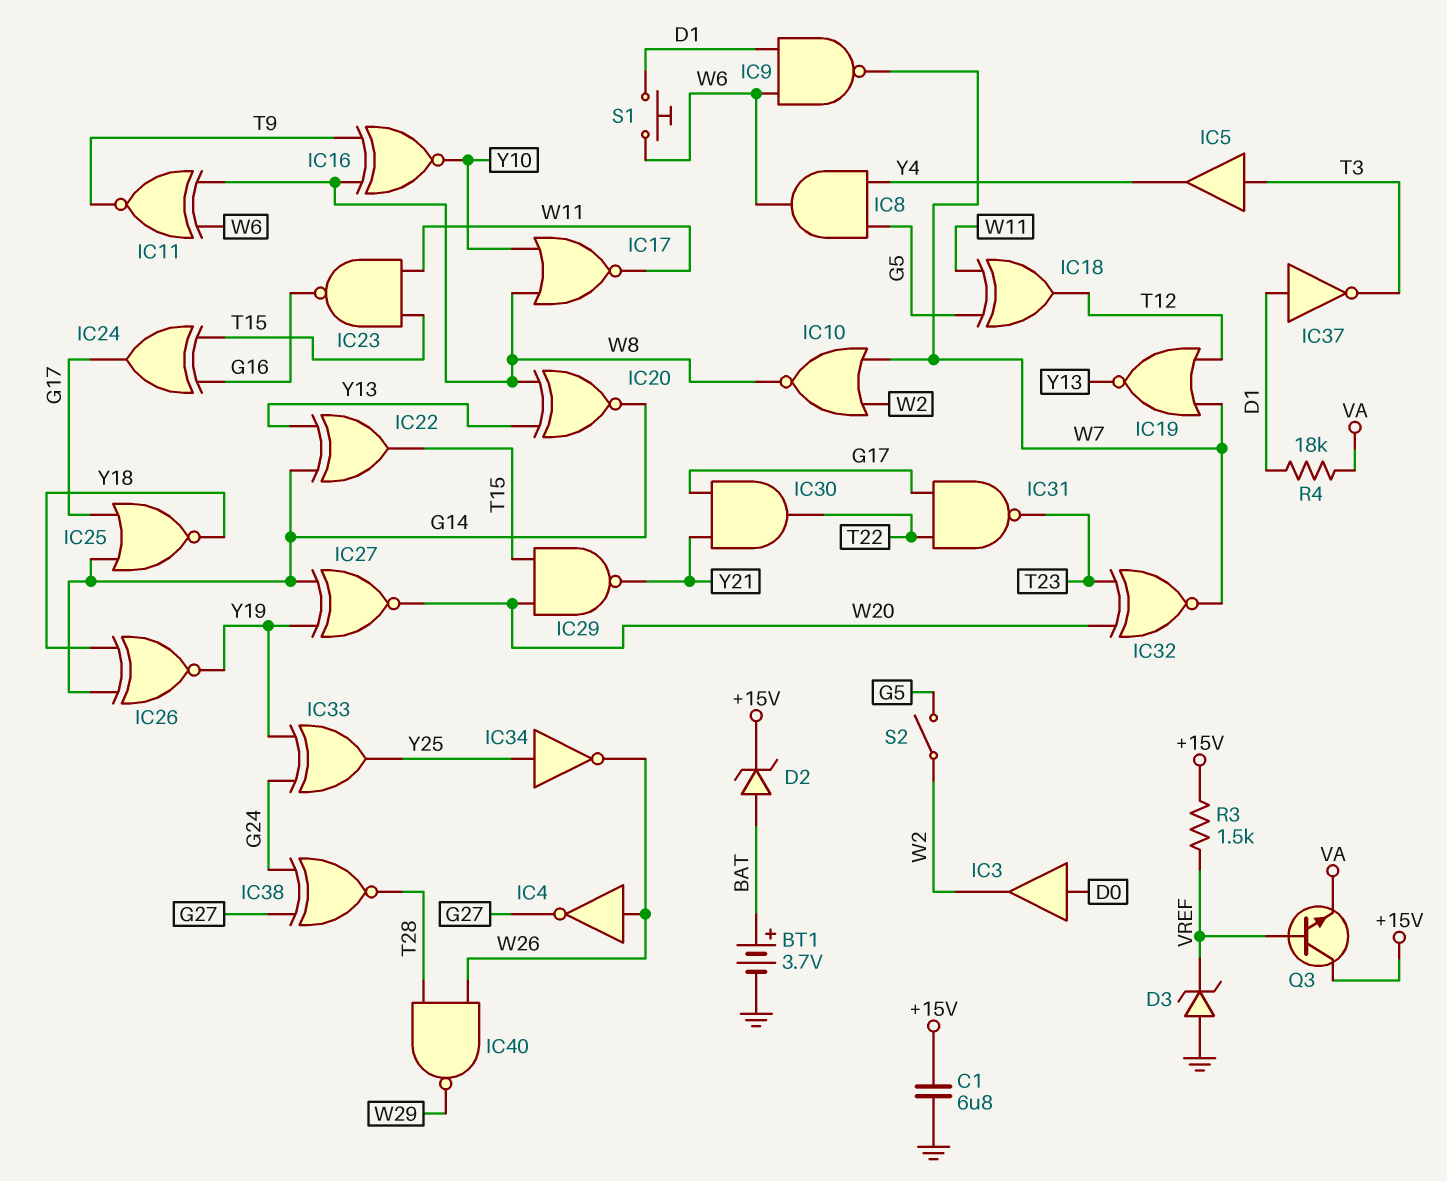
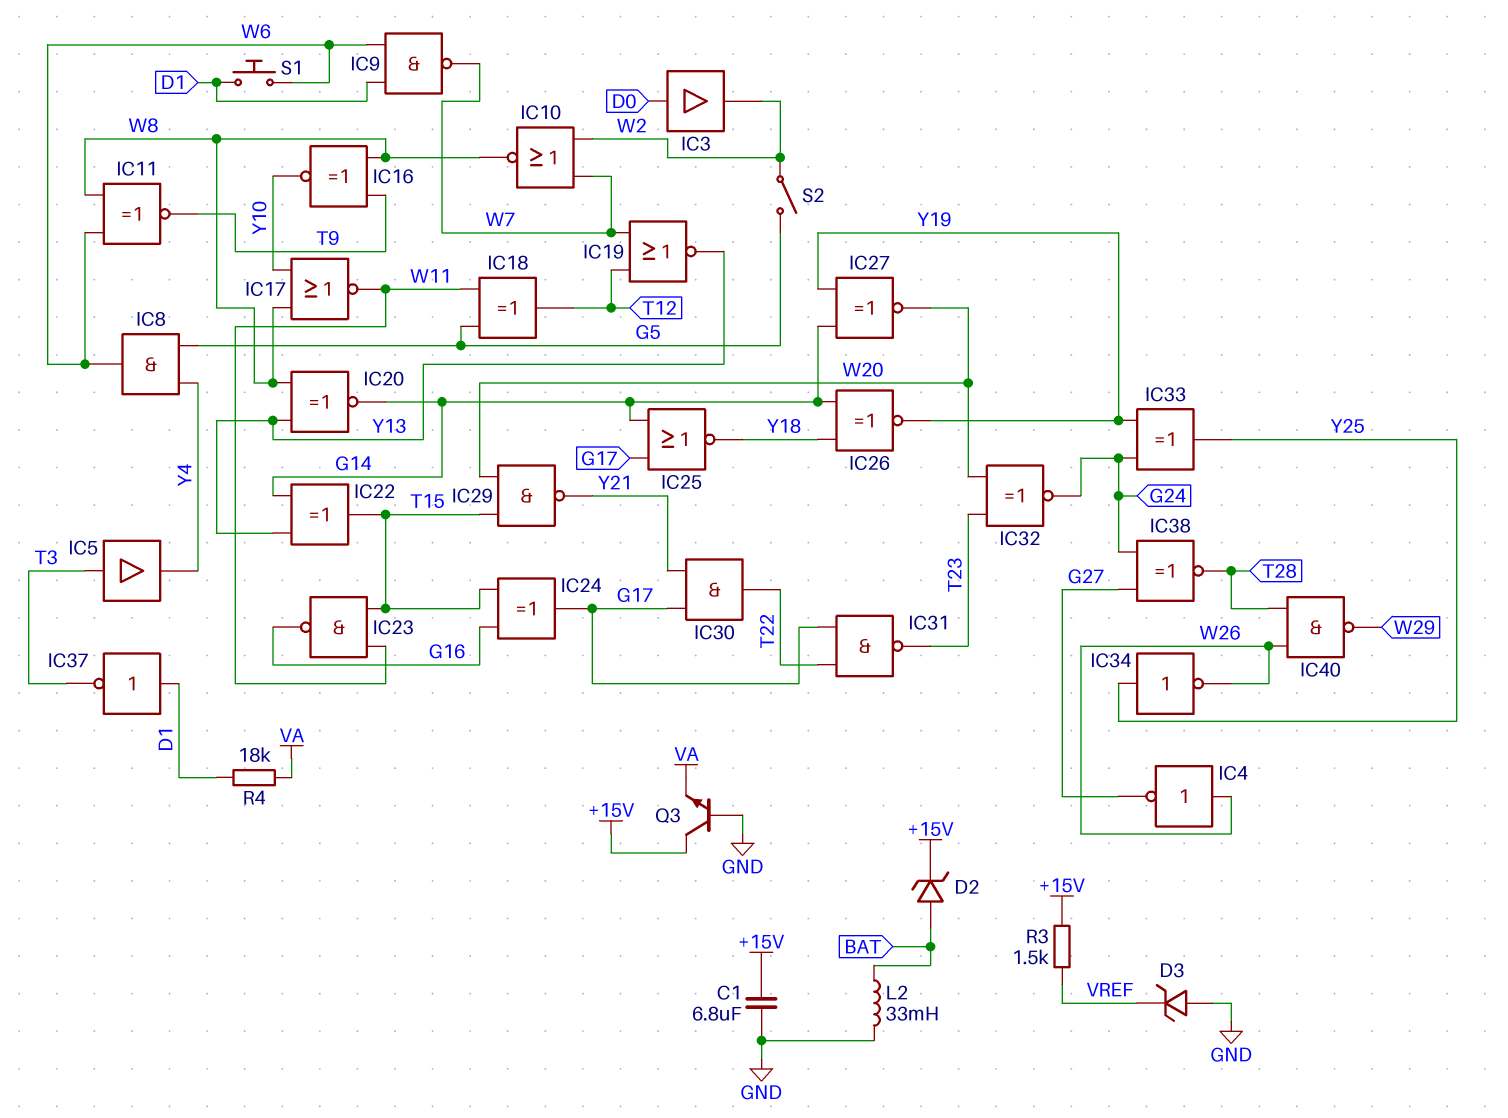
BT1: 3.7V (plus BAT, minus GND) -> none
IC32: XNOR (in T23, in W20, out W7) -> XNOR (in T23, in W20, out G24)
L2: none -> 33mH (BAT, GND)
Q3: NPN (B VREF, C +15V, E VA) -> NPN (B GND, C +15V, E VA)

